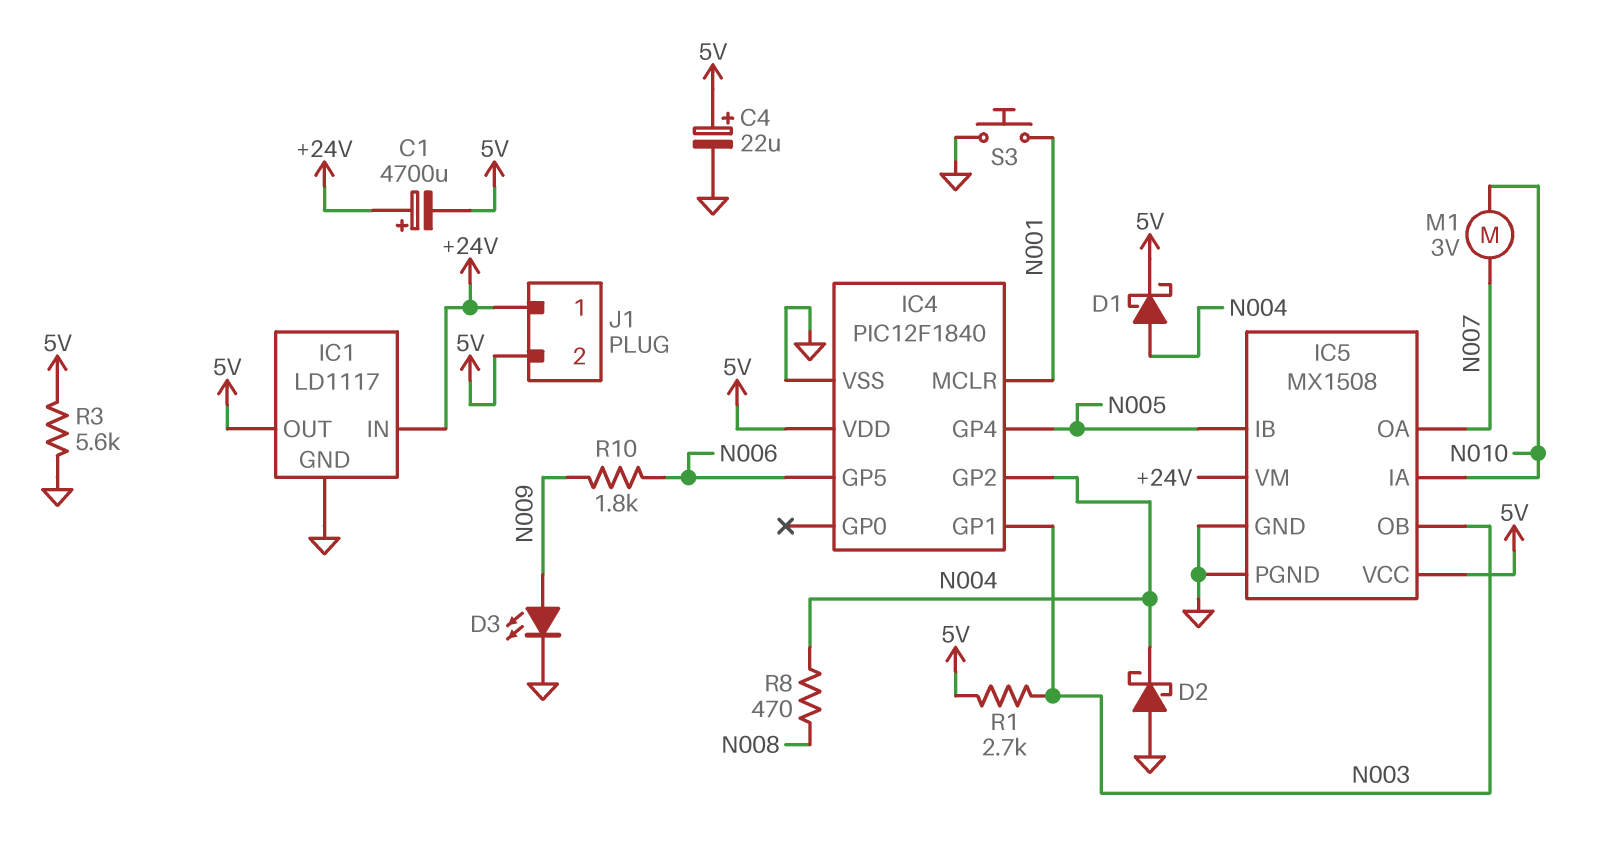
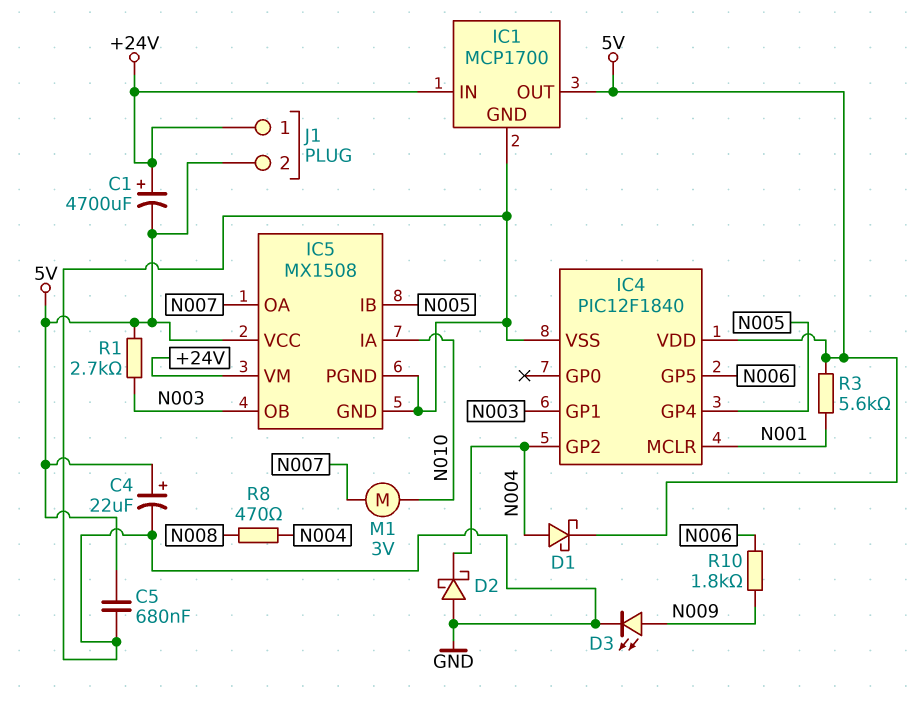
C5: none -> 680nF (5V, GND)
IC1: LD1117 -> MCP1700
R3: 5.6k (5V, GND) -> 5.6k (5V, N001)
S3: button (GND, N001) -> none

